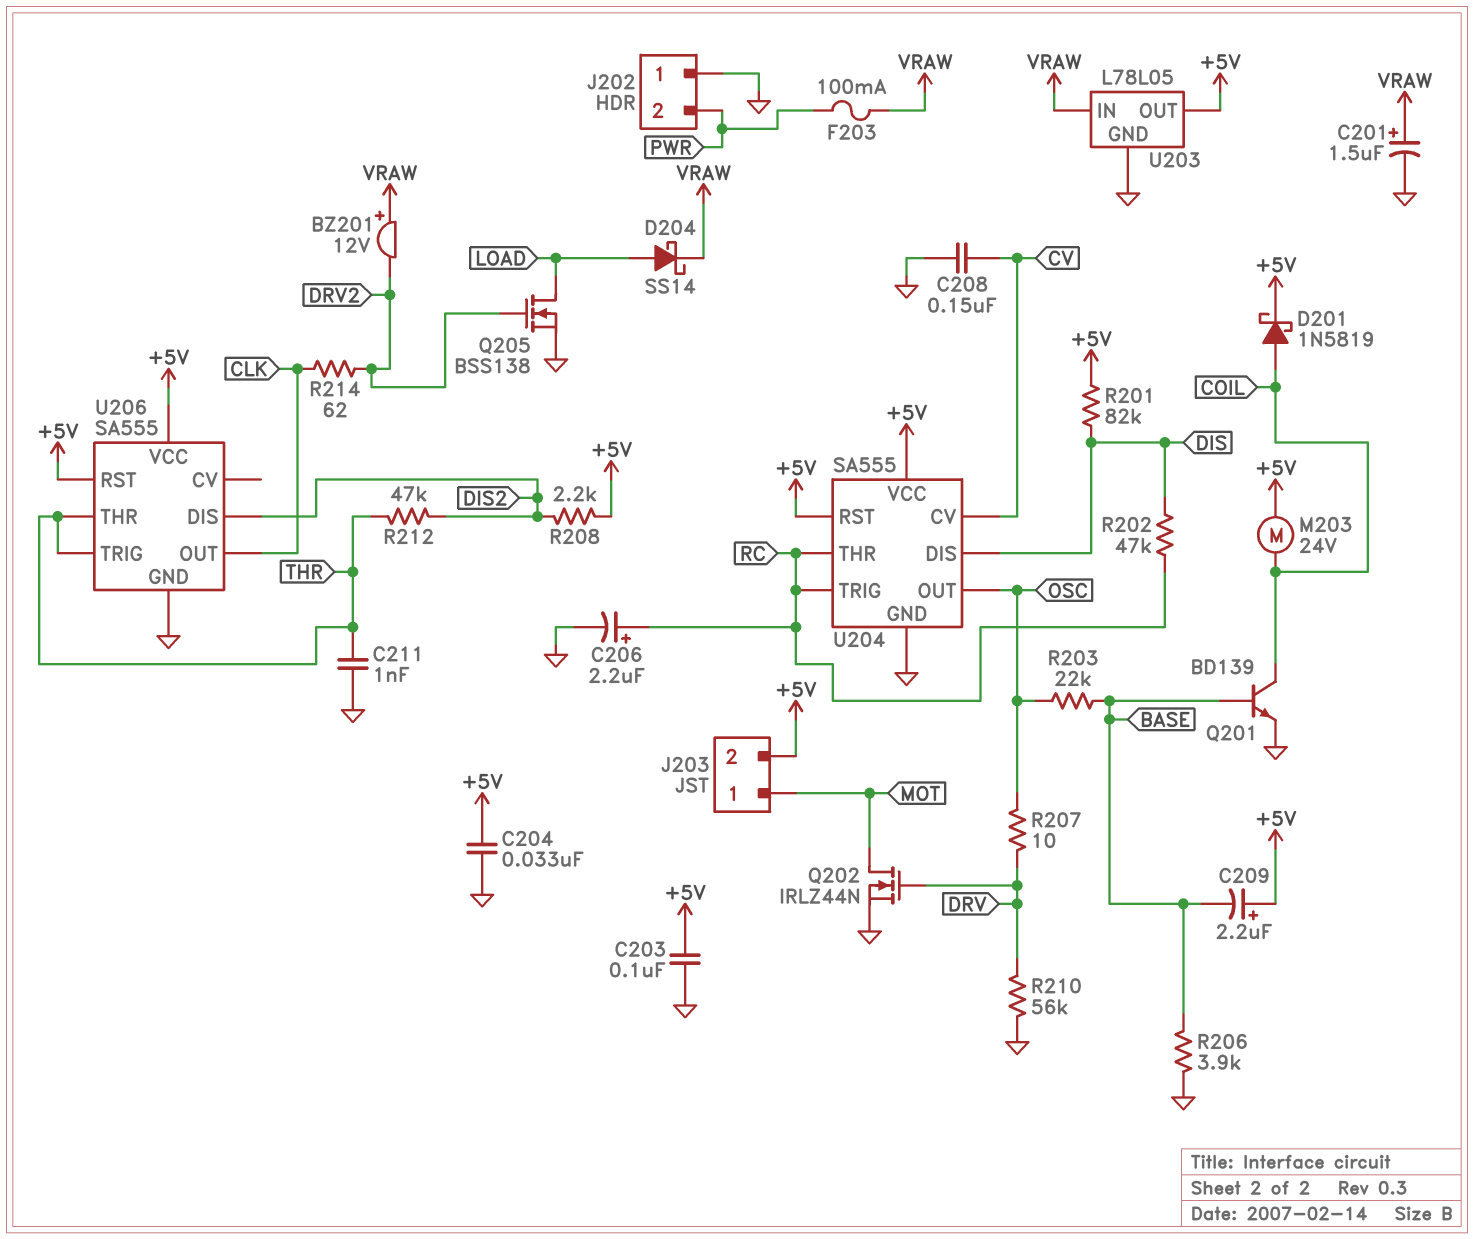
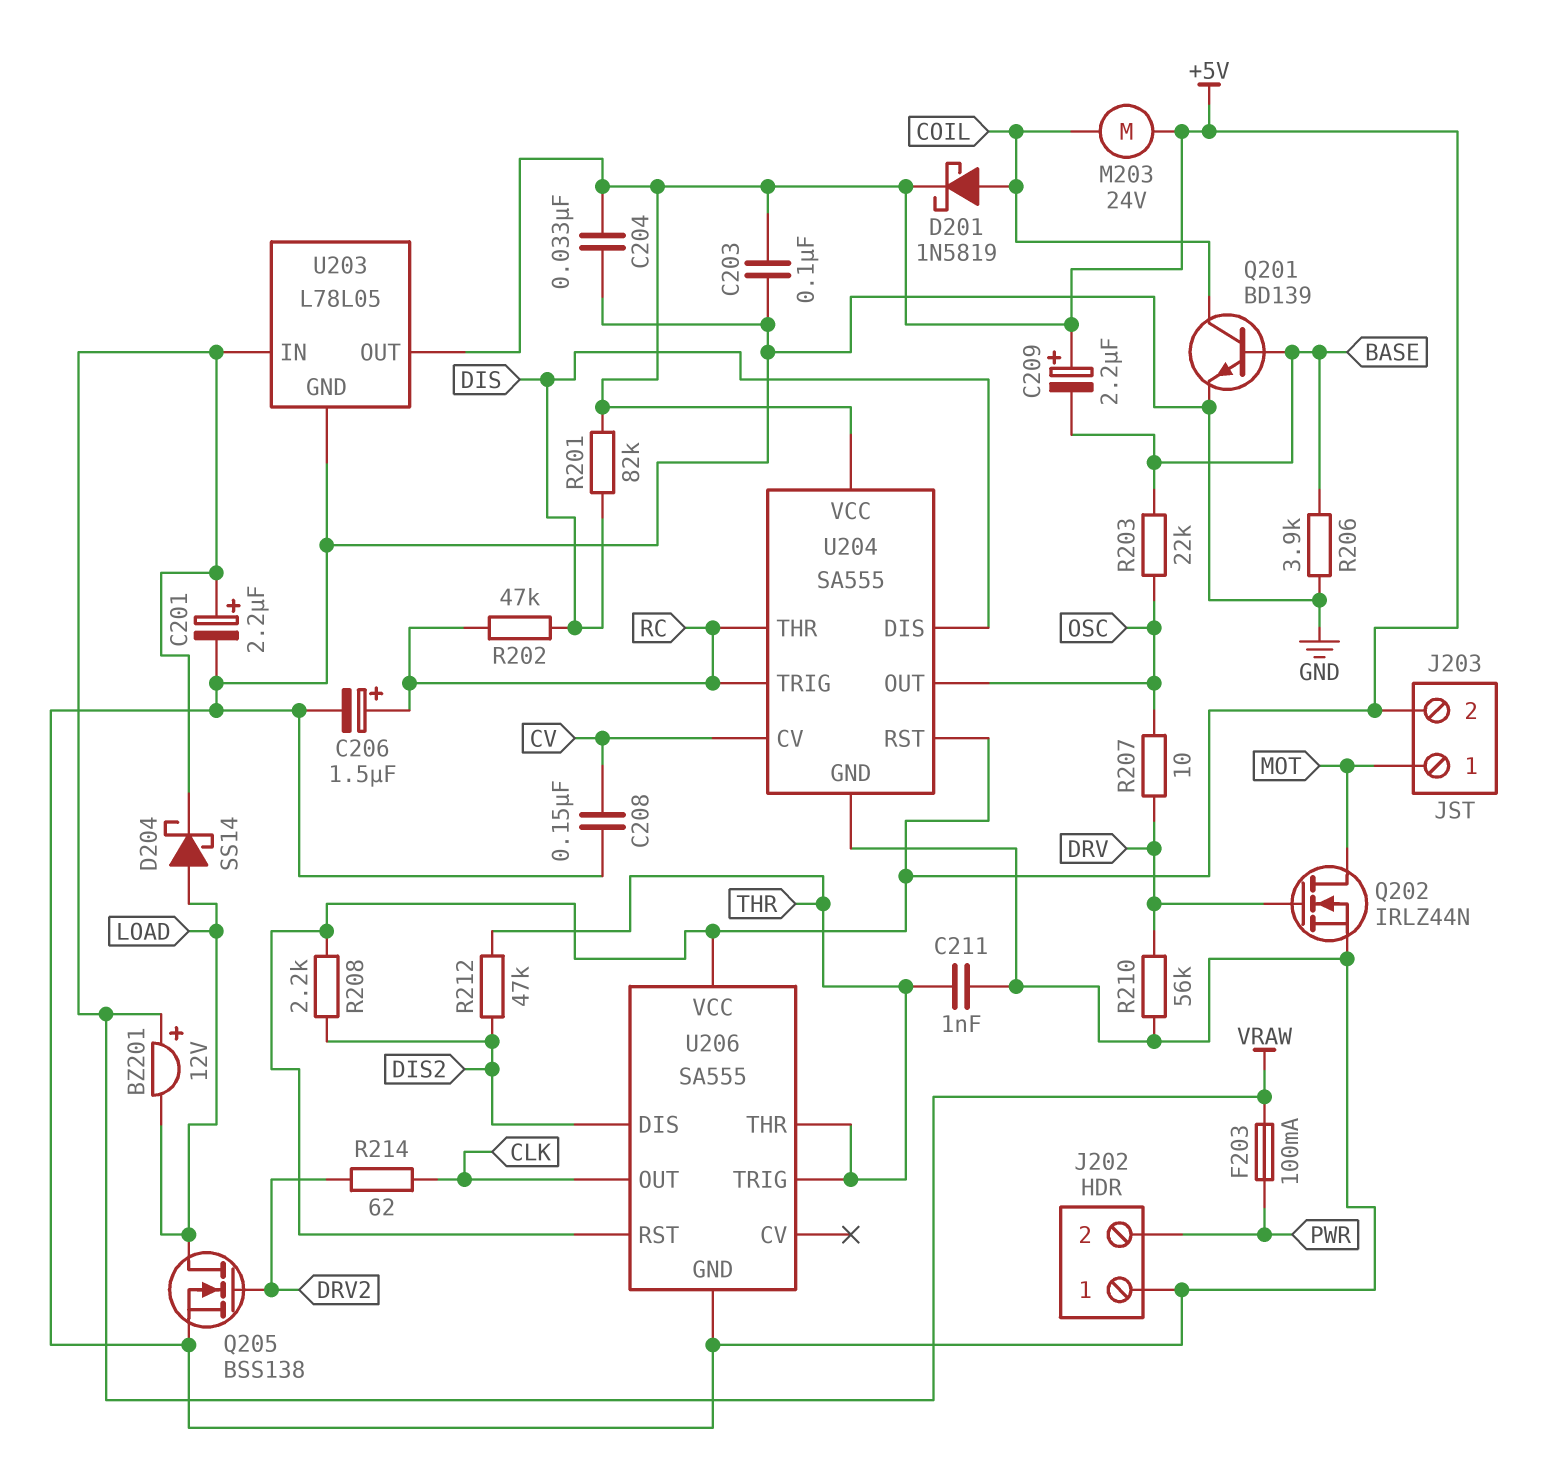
BZ201: buzzer 12V (plus VRAW, minus DRV2) -> buzzer 12V (plus VRAW, minus LOAD)
C201: 1.5uF (plus VRAW, minus GND) -> 2.2uF (plus VRAW, minus GND)
C206: 2.2uF (plus RC, minus GND) -> 1.5uF (plus RC, minus GND)

